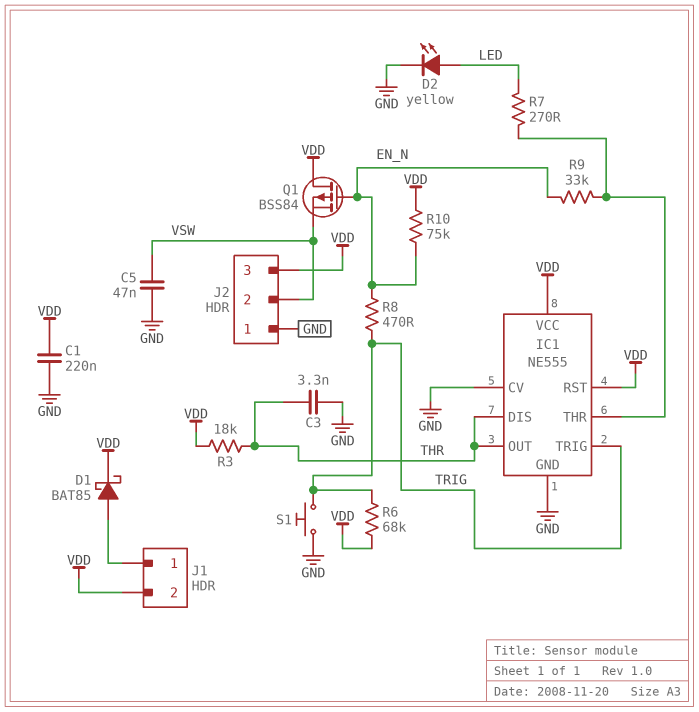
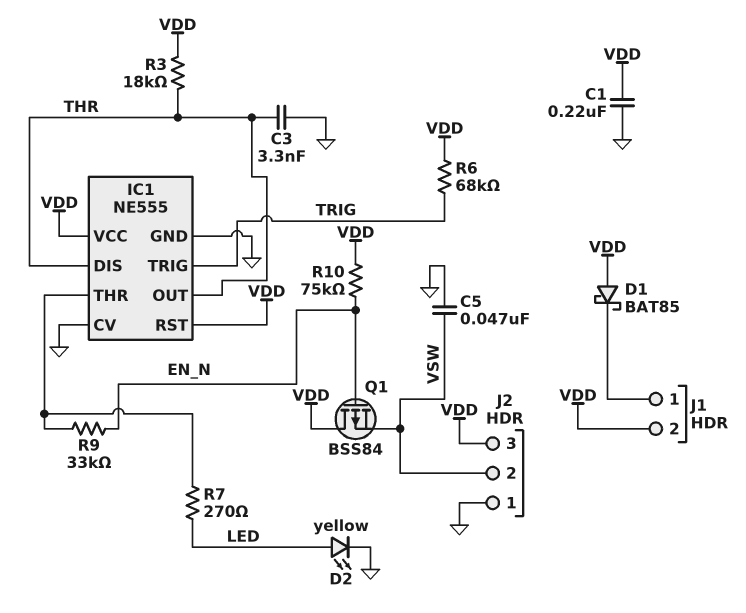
D1: schottky BAT85 (A J1/1, K VDD) -> schottky BAT85 (A VDD, K J1/1)
R8: 470 (EN_N, TRIG) -> none
S1: button (GND, TRIG) -> none

